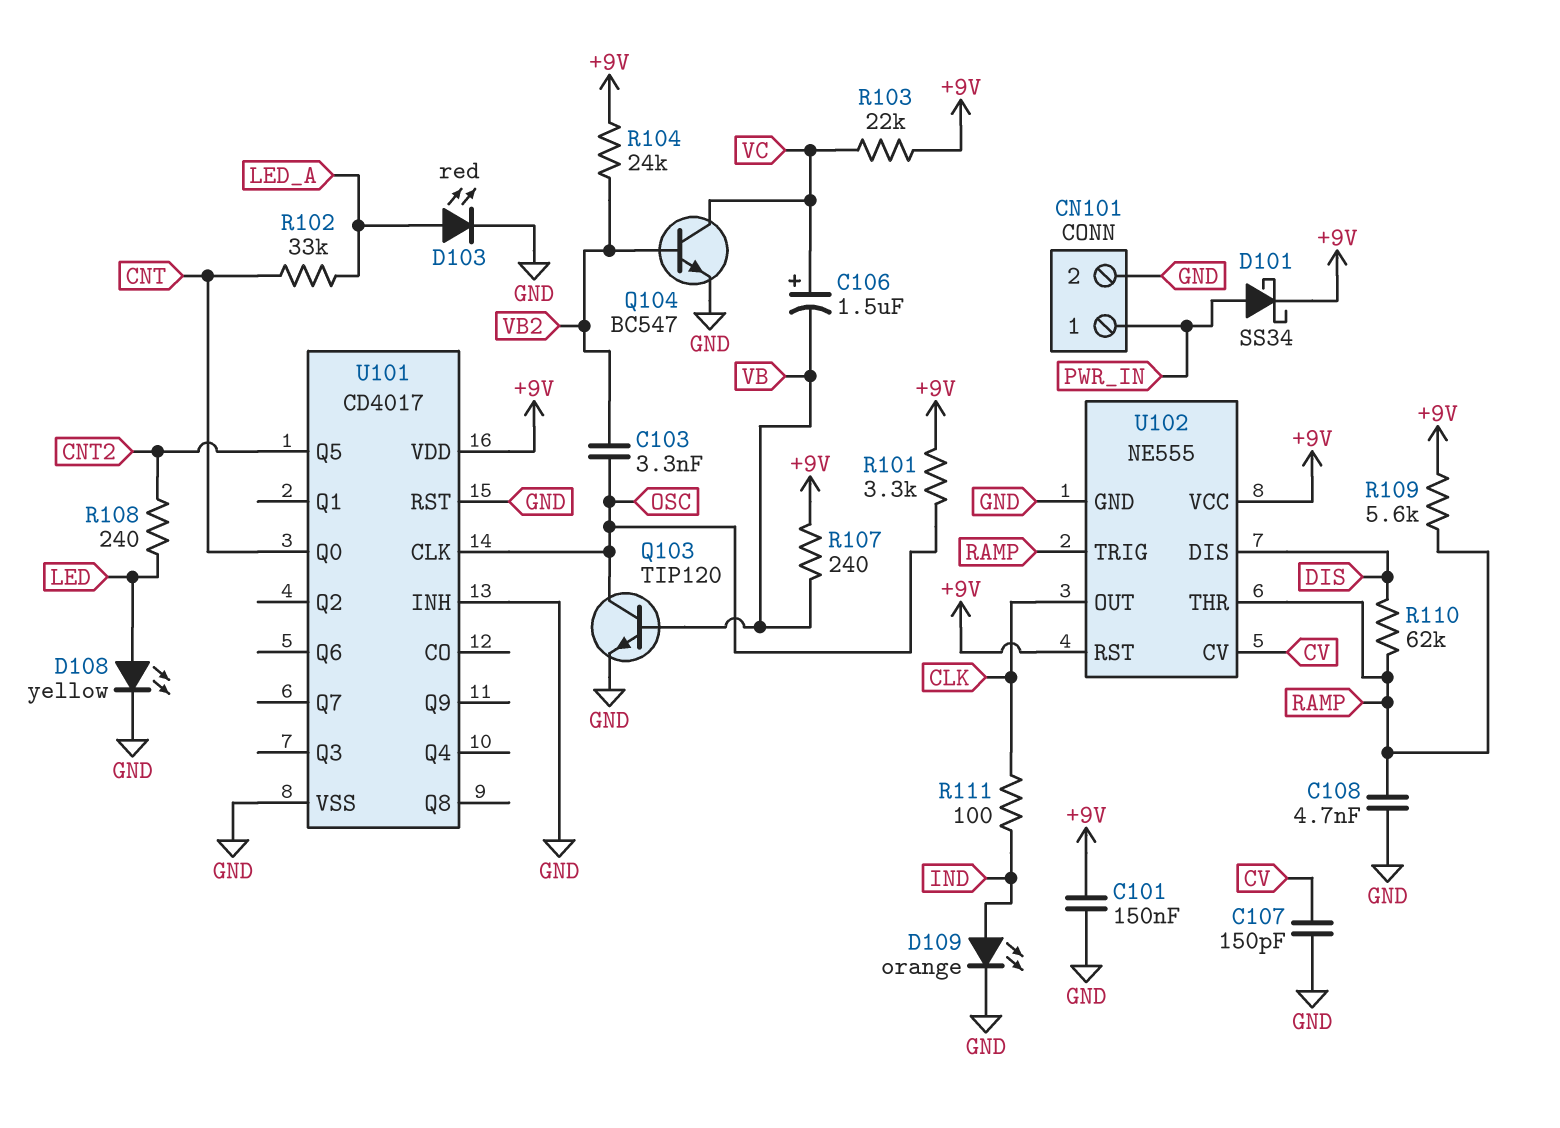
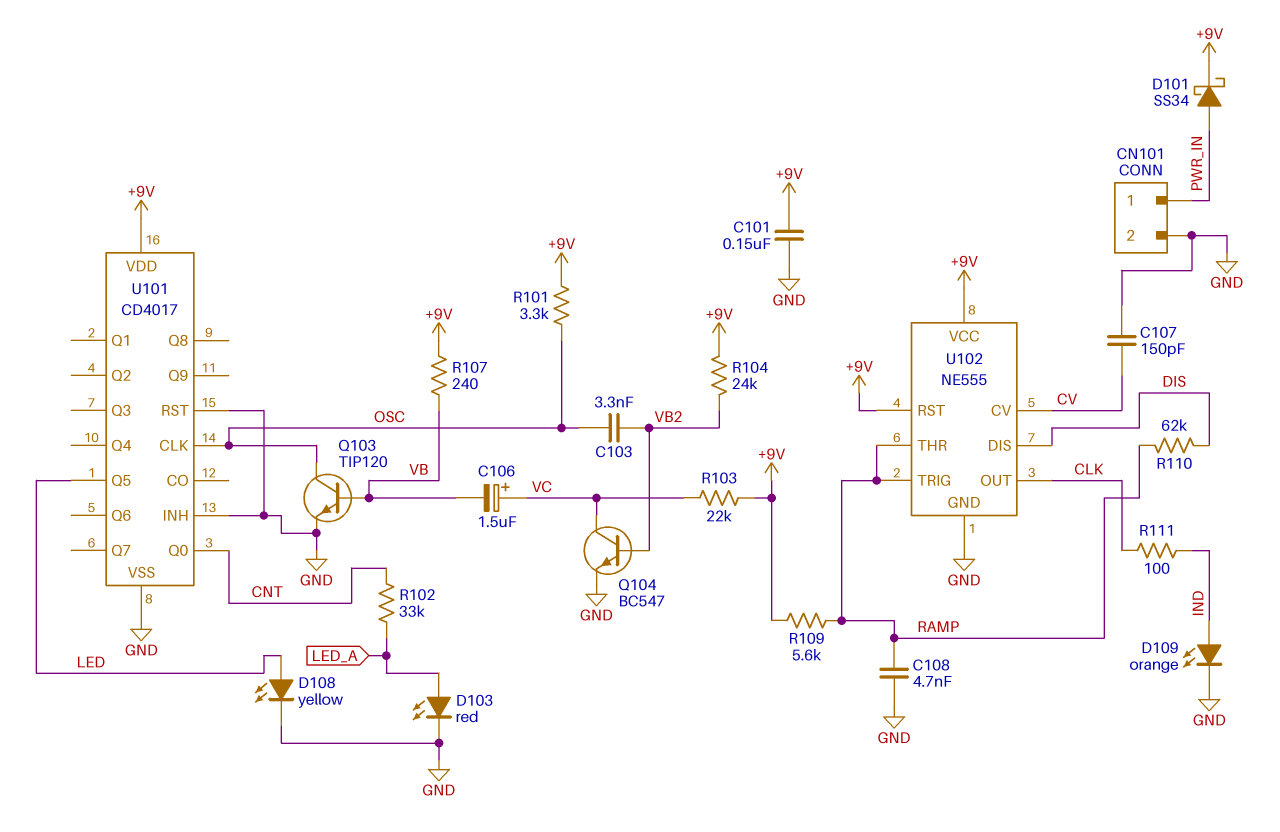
R108: 240 (CNT2, LED) -> none
U101 pin Q5: CNT2 -> LED

